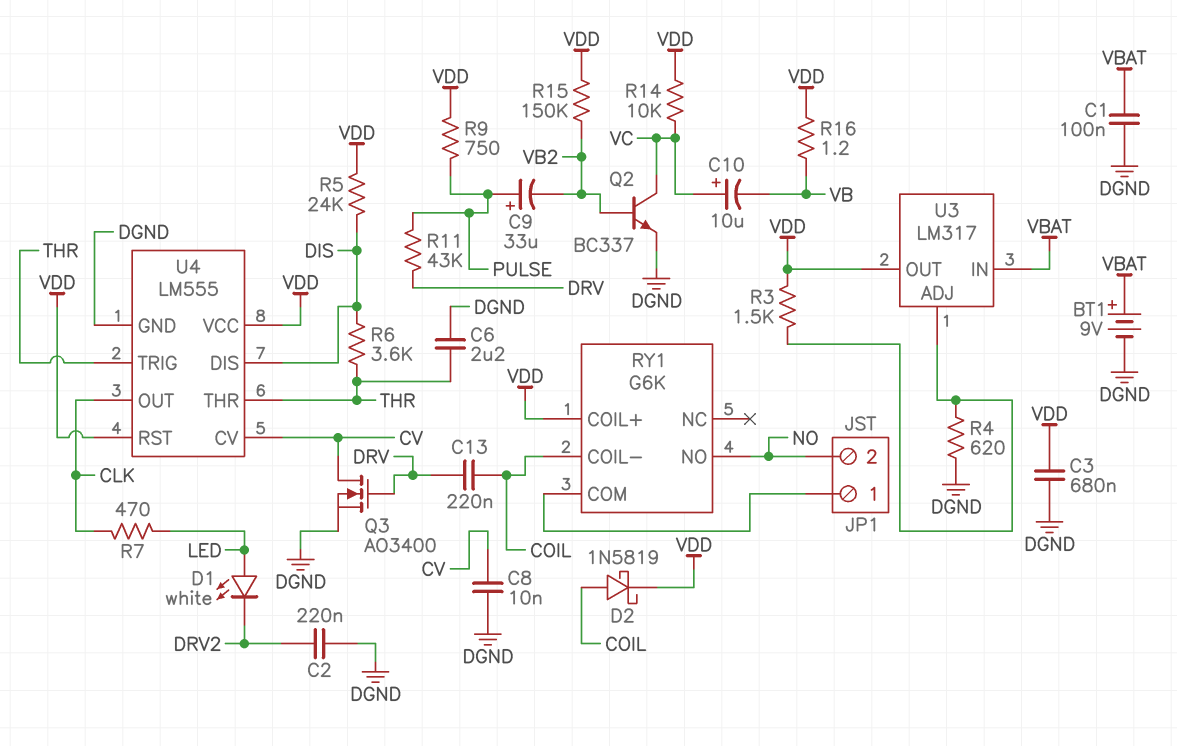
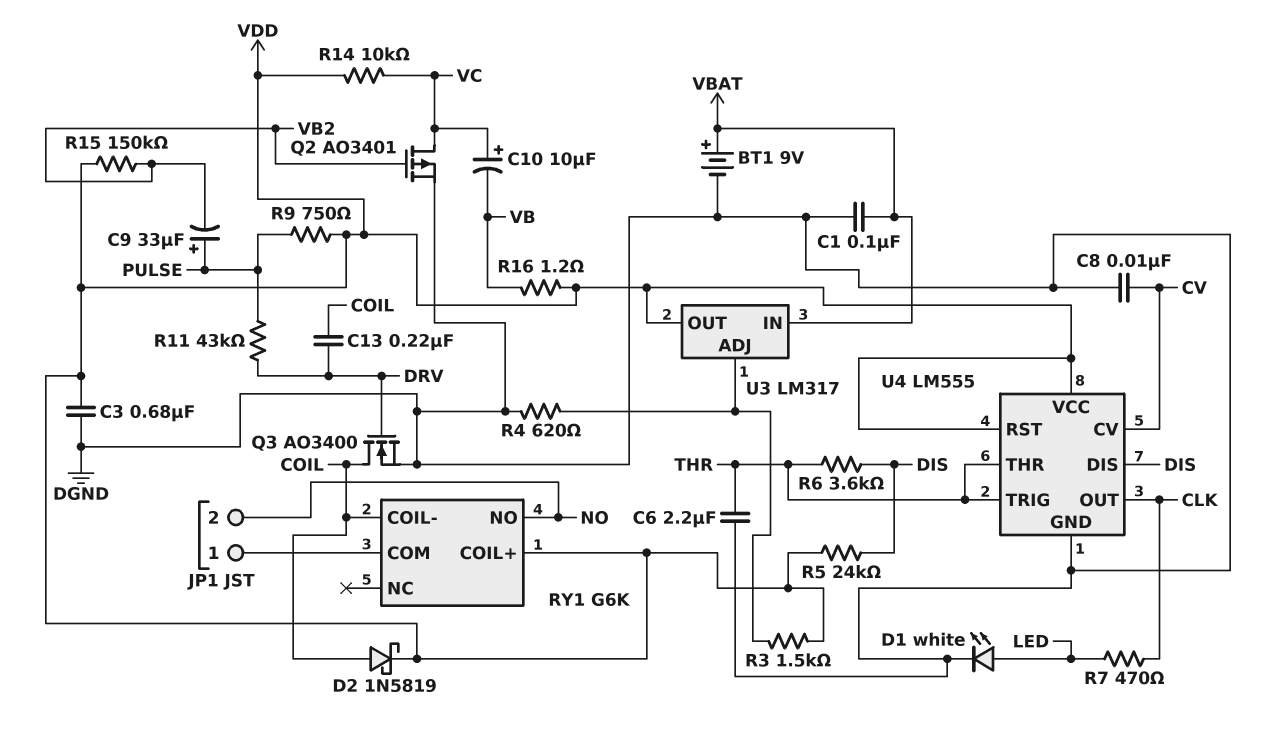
C2: 220nF (DGND, DRV2) -> none
D1: LED white (A LED, K DRV2) -> LED white (A LED, K DGND)
Q2: NPN BC337 (B VB2, C VC, E DGND) -> PMOS AO3401 (G VB2, D VC, S DGND)
Q3: NMOS AO3400 (G DRV, D CV, S DGND) -> NMOS AO3400 (G DRV, D COIL, S DGND)

